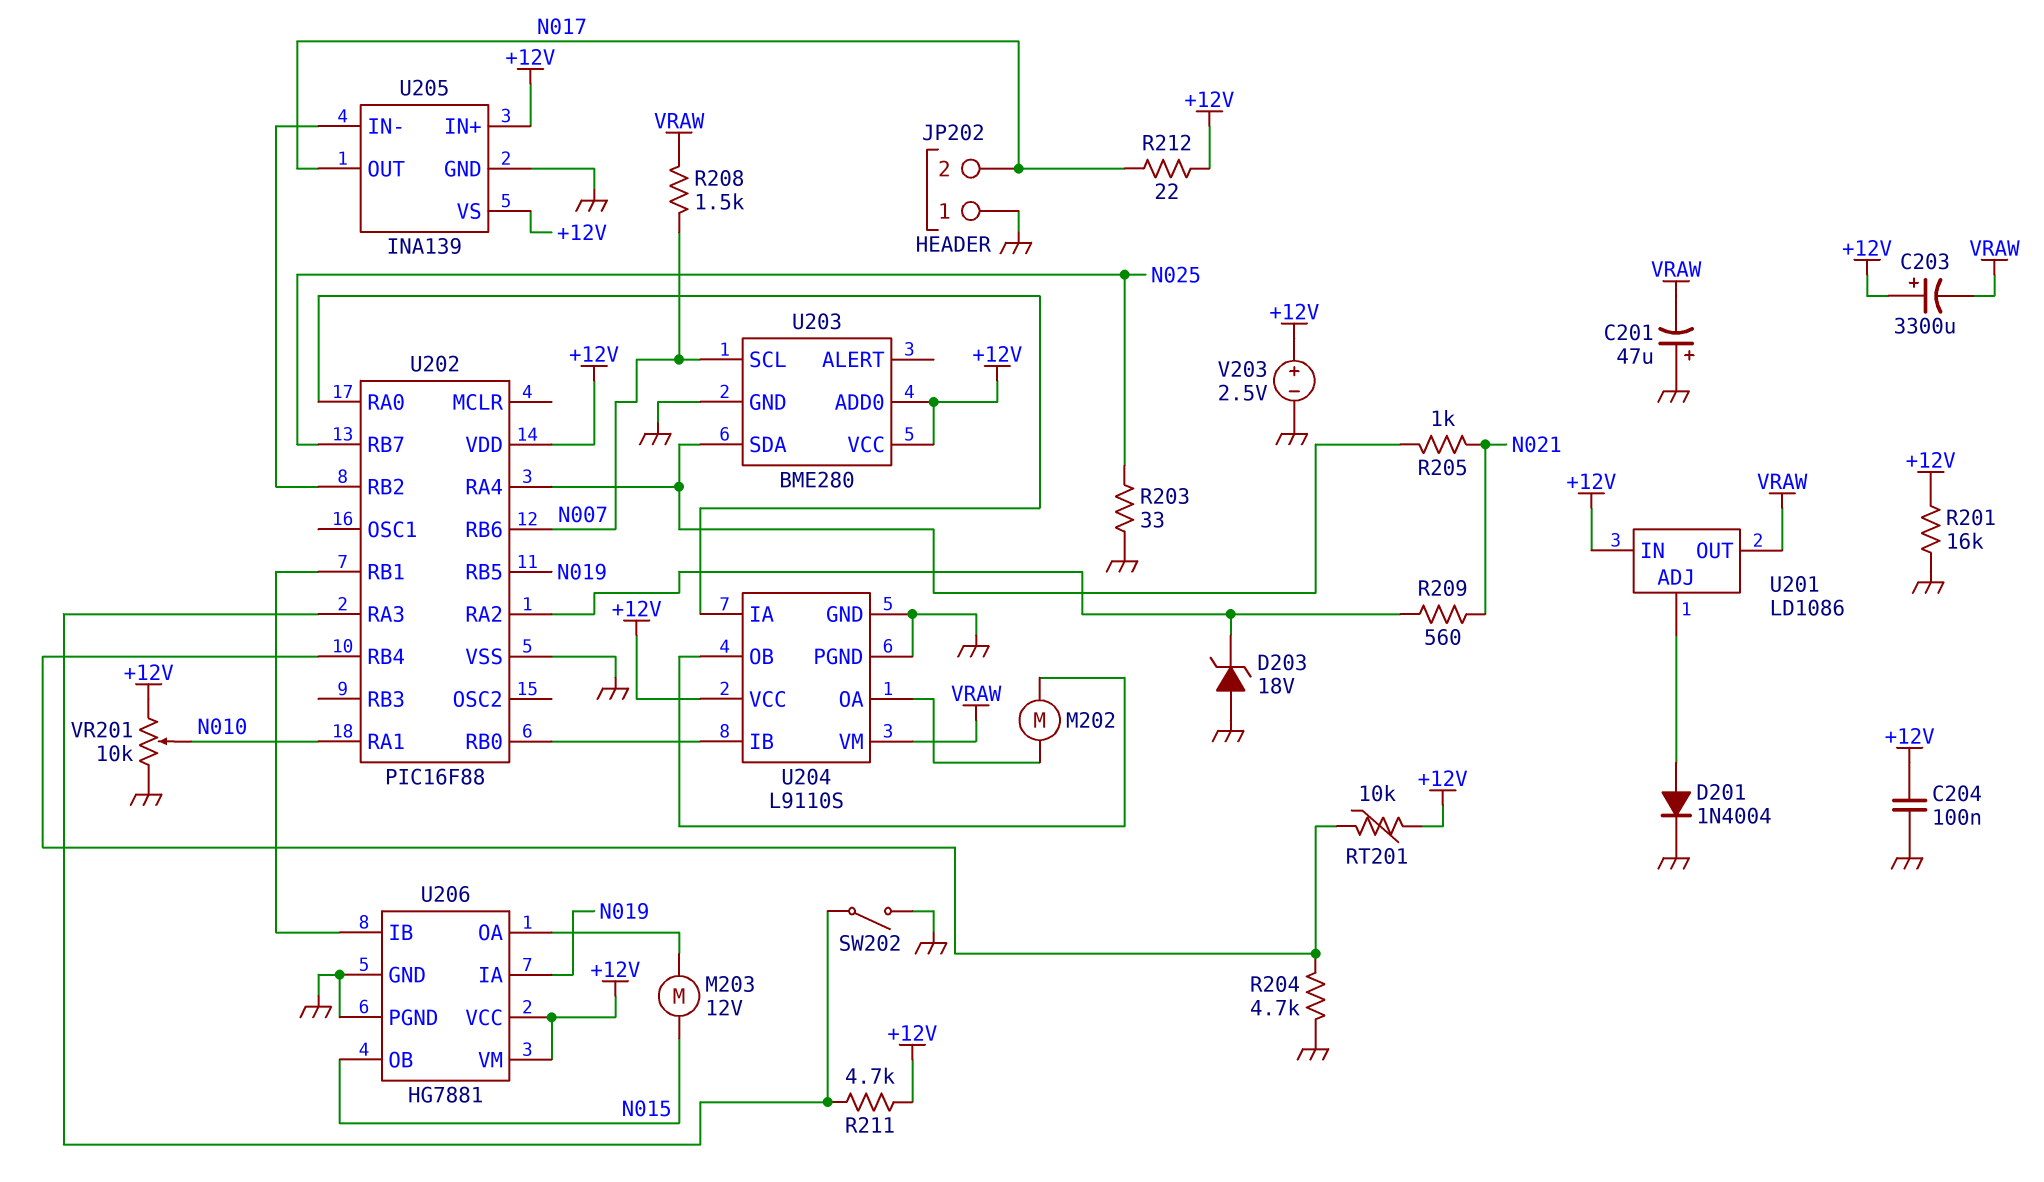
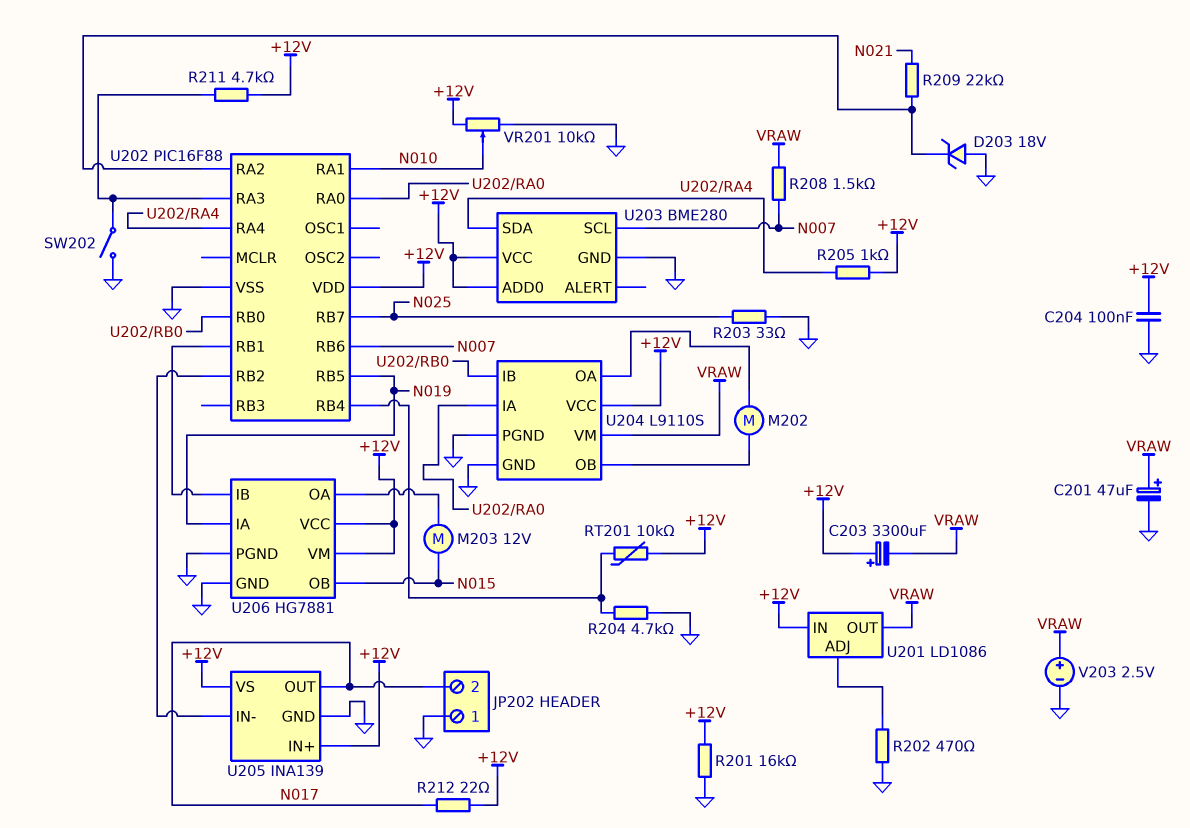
C201: 47uF (plus GND, minus VRAW) -> 47uF (plus VRAW, minus GND)
D201: diode 1N4004 (A U201/ADJ, K GND) -> none
R202: none -> 470 (GND, U201/ADJ)
R205: 1k (N021, U202/RA4) -> 1k (+12V, U202/RA4)
R209: 560 (N021, U202/RA2) -> 22k (N021, U202/RA2)
V203: 2.5V (plus +12V, minus GND) -> 2.5V (plus VRAW, minus GND)

